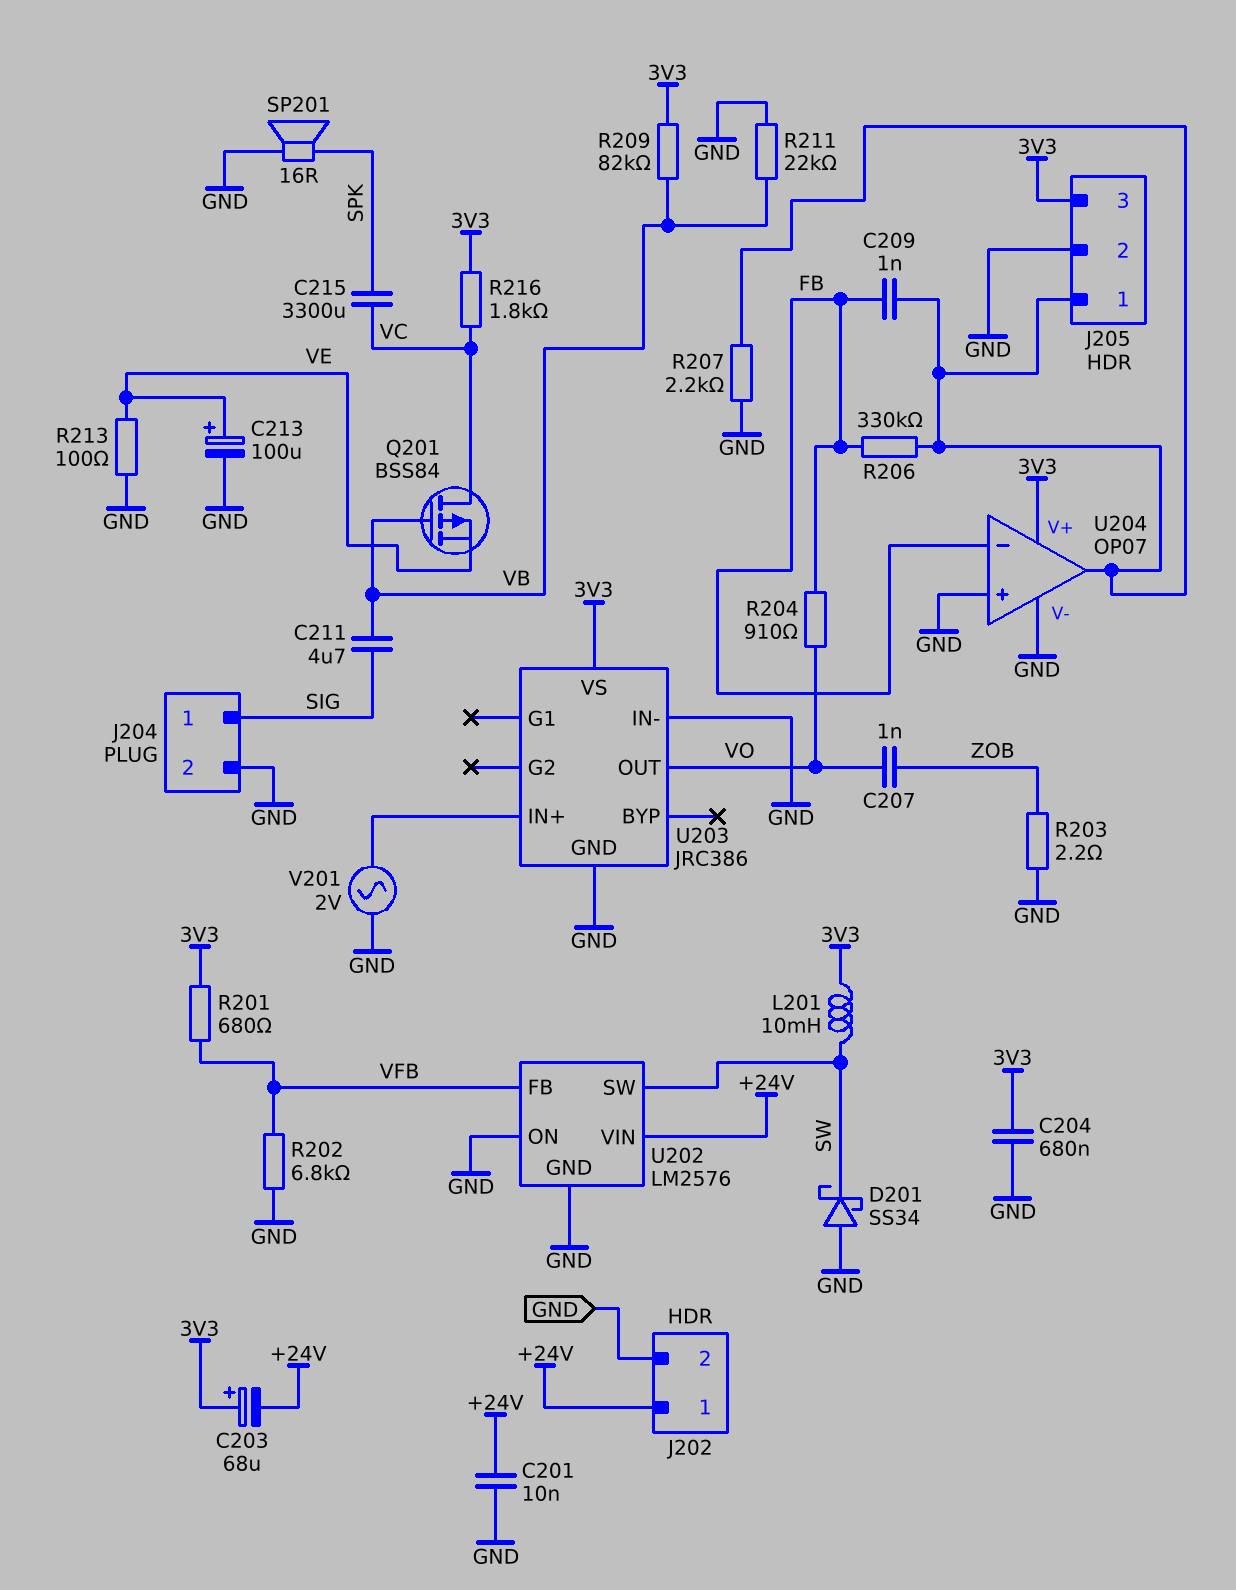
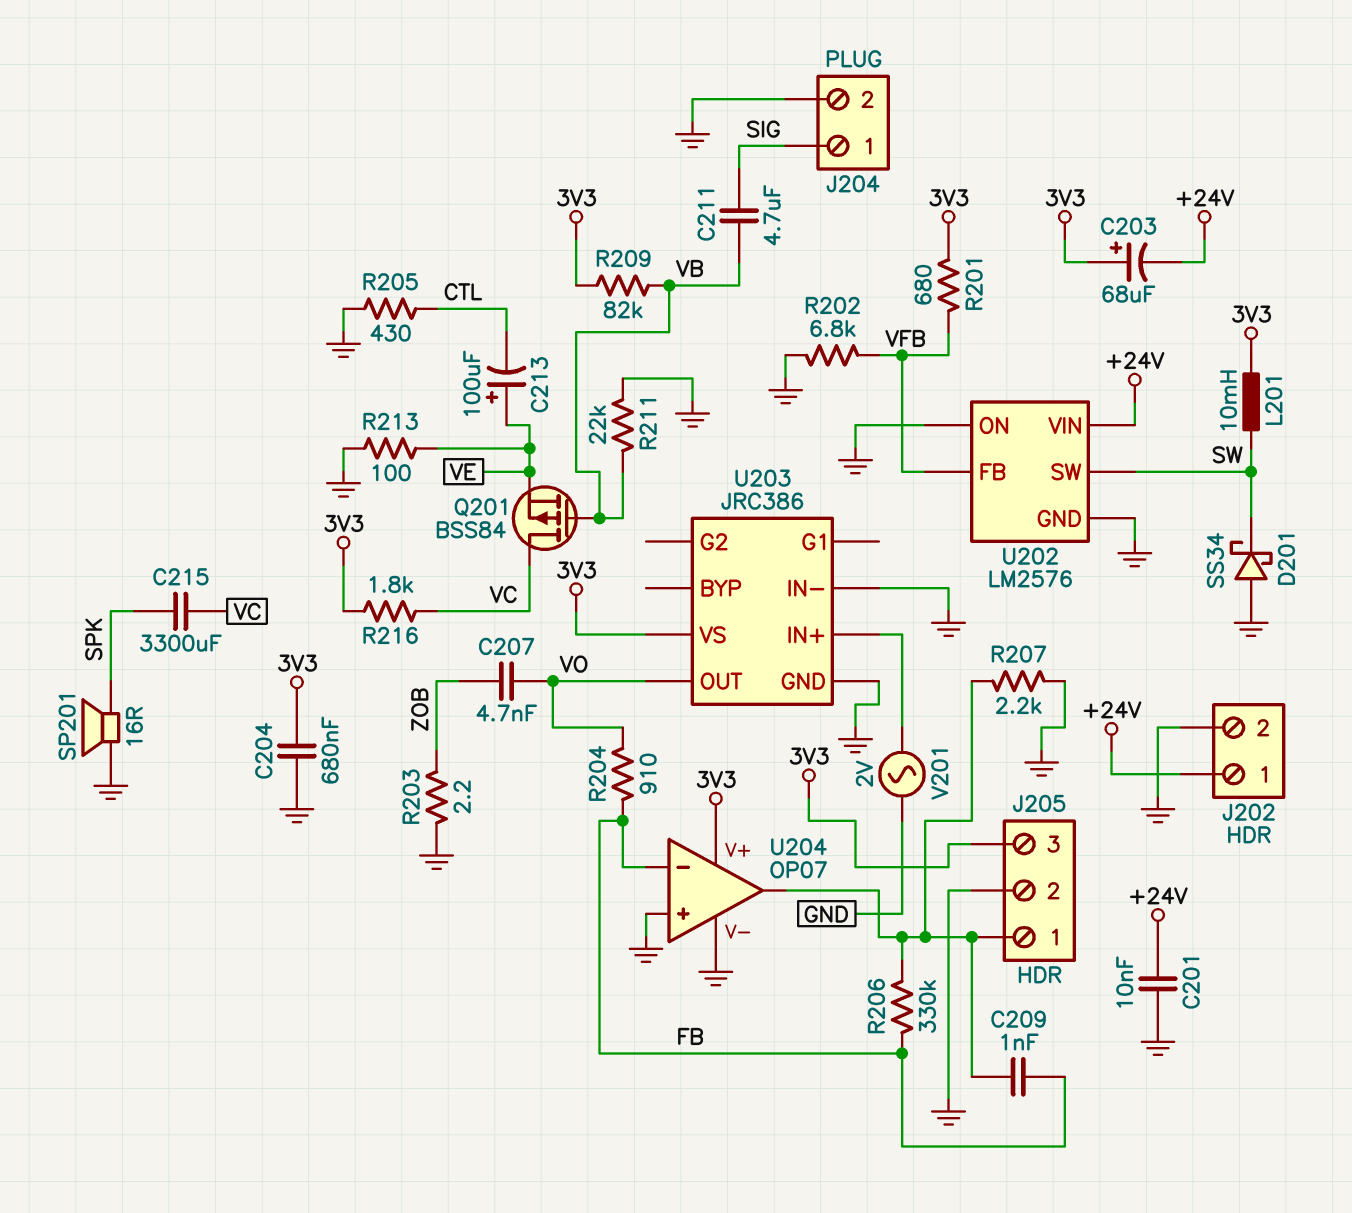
C207: 1nF (VO, ZOB) -> 4.7nF (VO, ZOB)
C213: 100uF (plus VE, minus GND) -> 100uF (plus VE, minus CTL)
R205: none -> 430 (CTL, GND)

